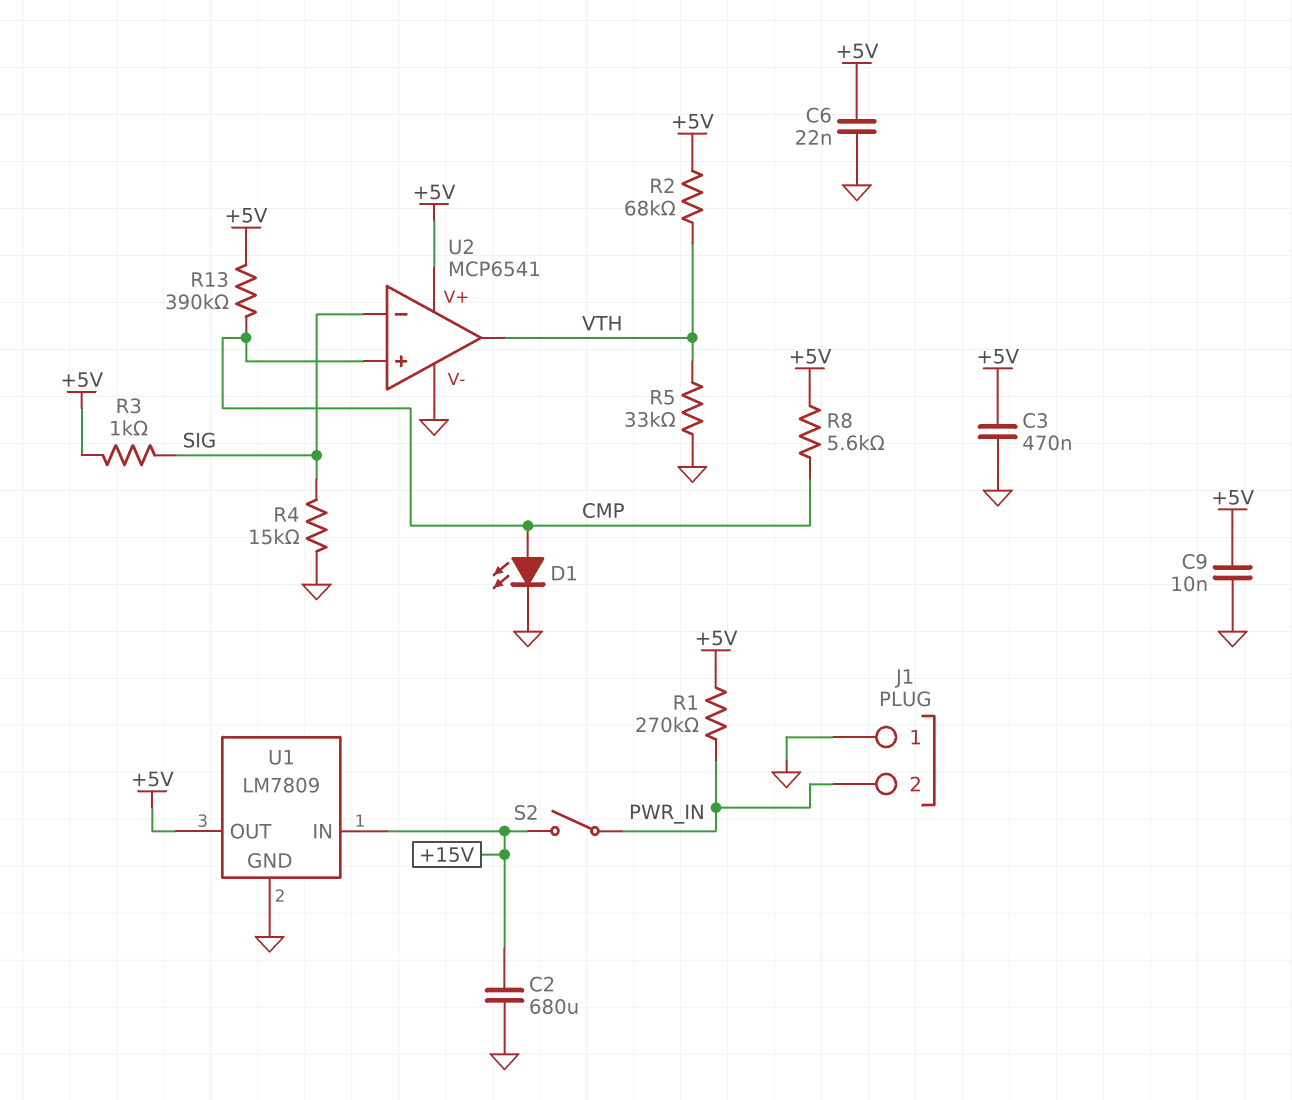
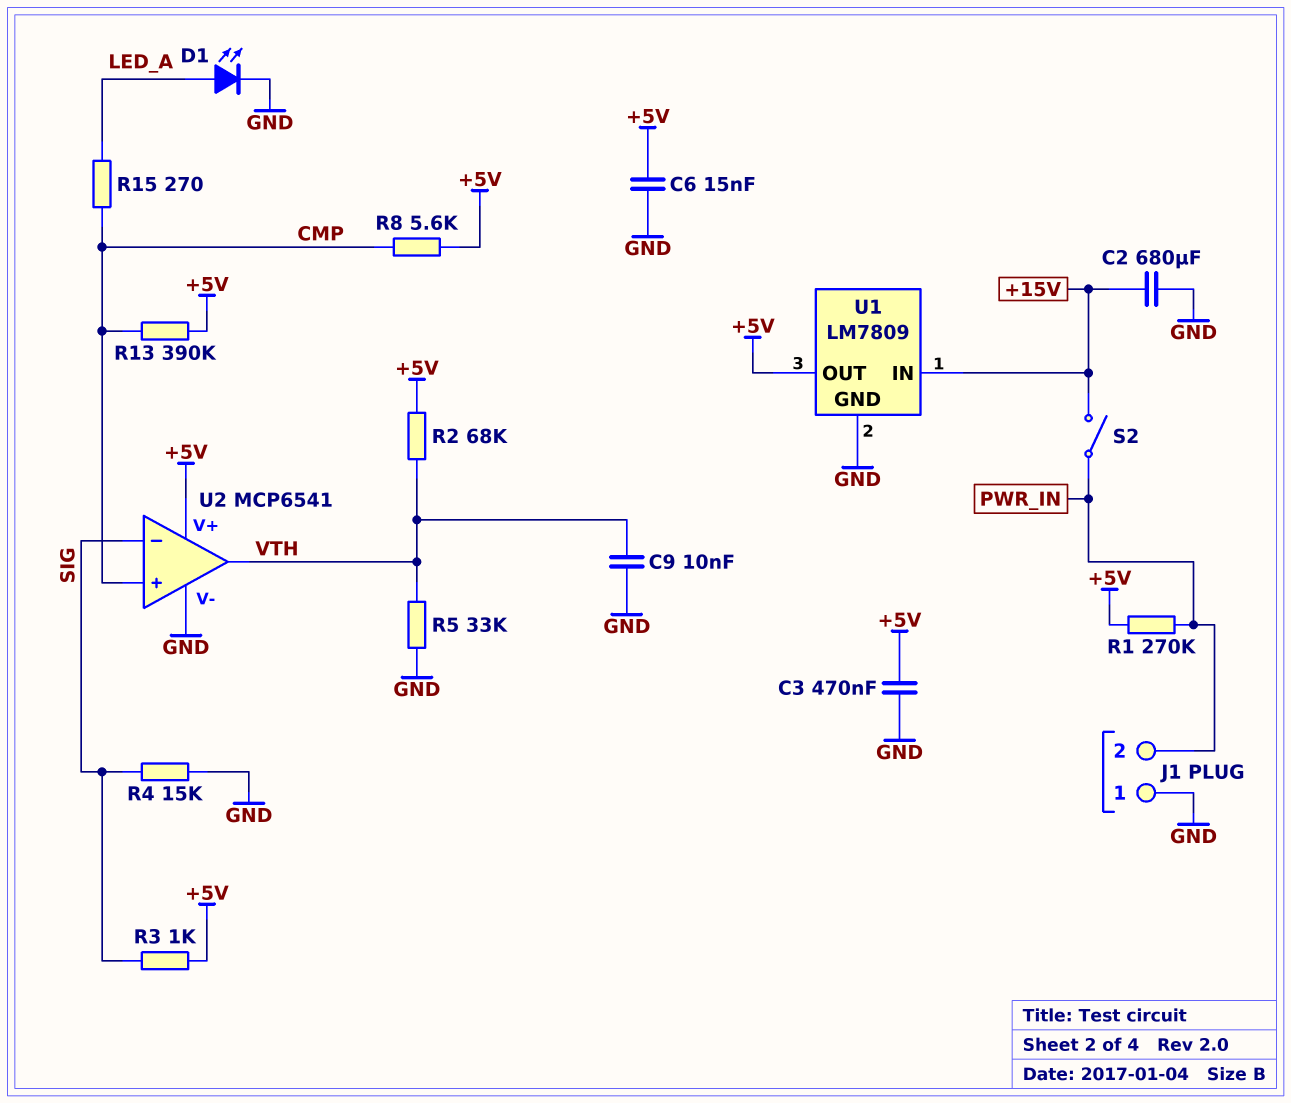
C6: 22nF (+5V, GND) -> 15nF (+5V, GND)
C9: 10nF (+5V, GND) -> 10nF (GND, VTH)
D1: LED (A CMP, K GND) -> LED (A LED_A, K GND)
R15: none -> 270 (CMP, LED_A)

